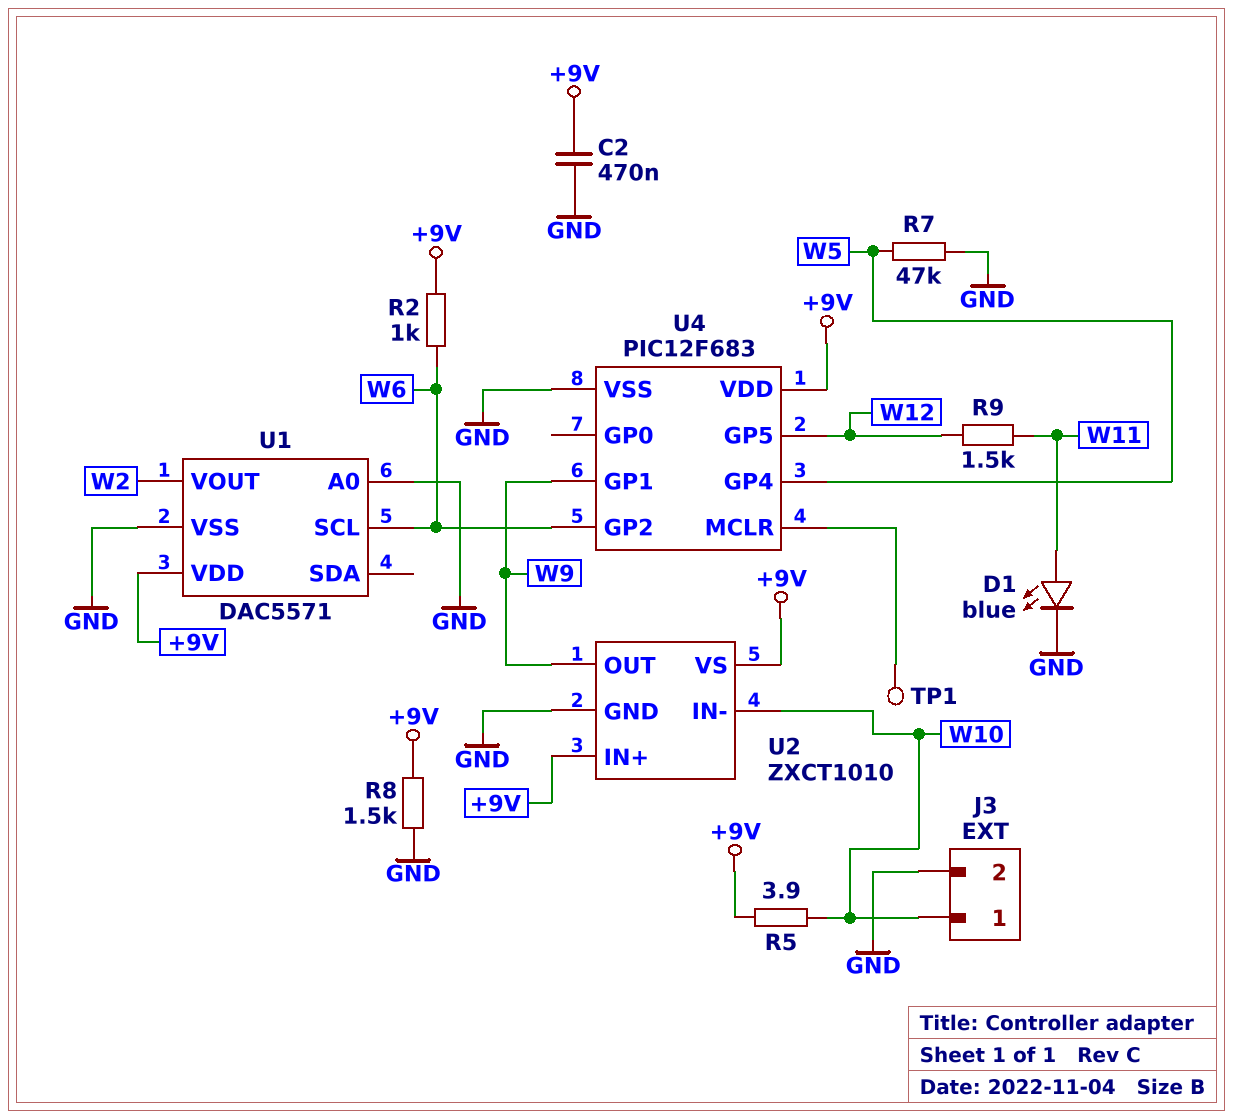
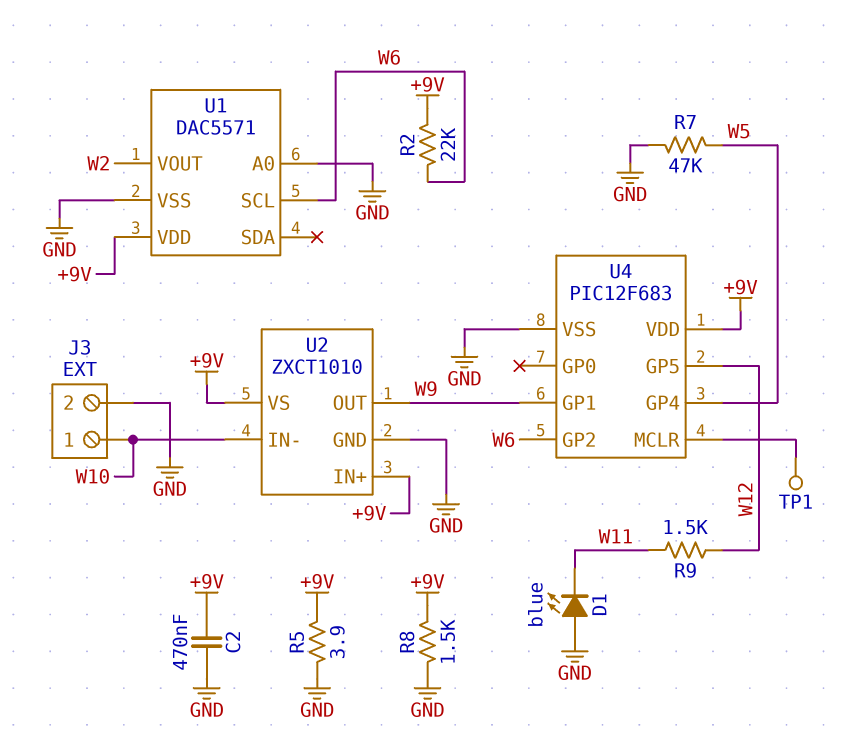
D1: LED blue (A W11, K GND) -> LED blue (A GND, K W11)
R2: 1k (+9V, W6) -> 22k (+9V, W6)
R5: 3.9 (+9V, W10) -> 3.9 (+9V, GND)

